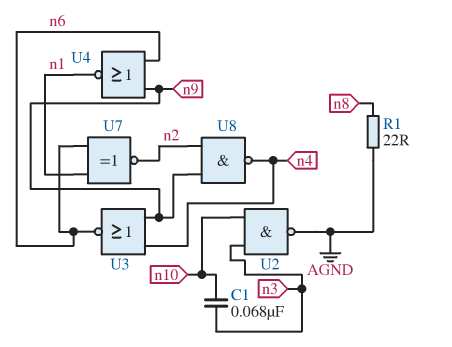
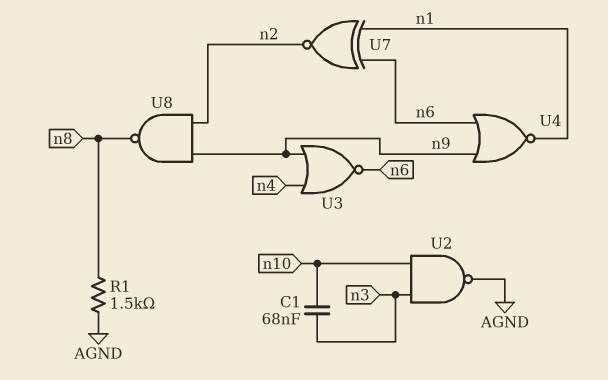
R1: 22 (AGND, n8) -> 1.5k (AGND, n8)
U8: NAND (in n2, in n9, out n4) -> NAND (in n2, in n9, out n8)

